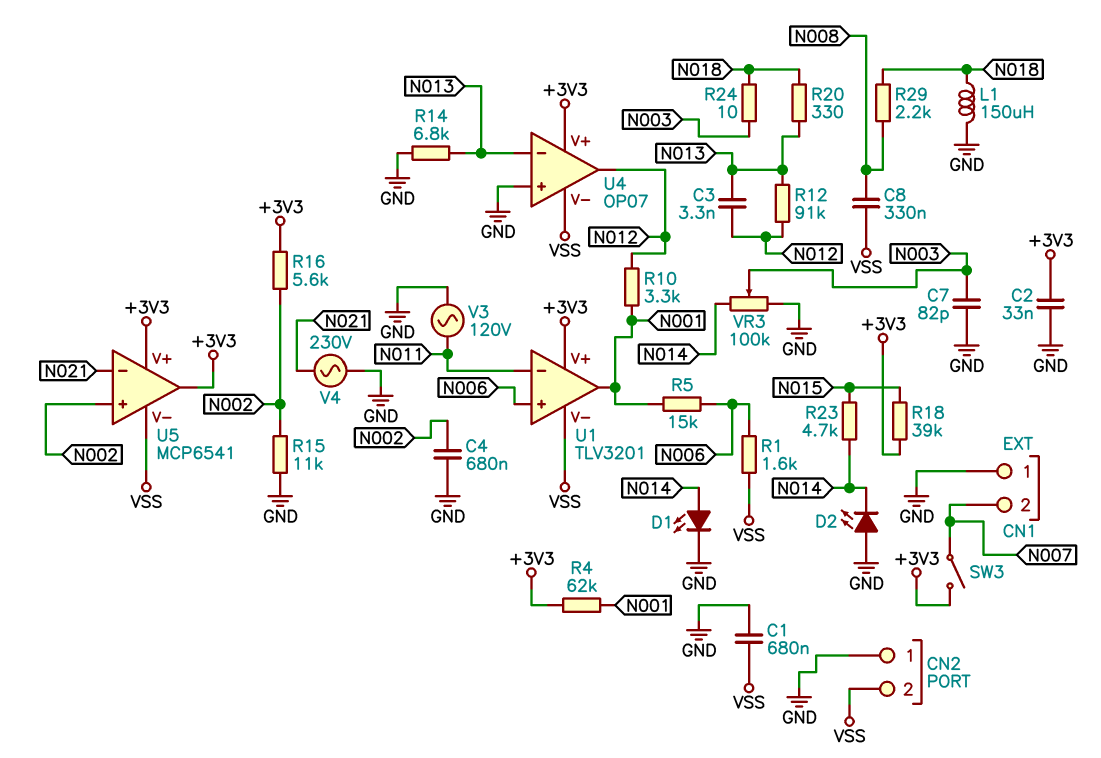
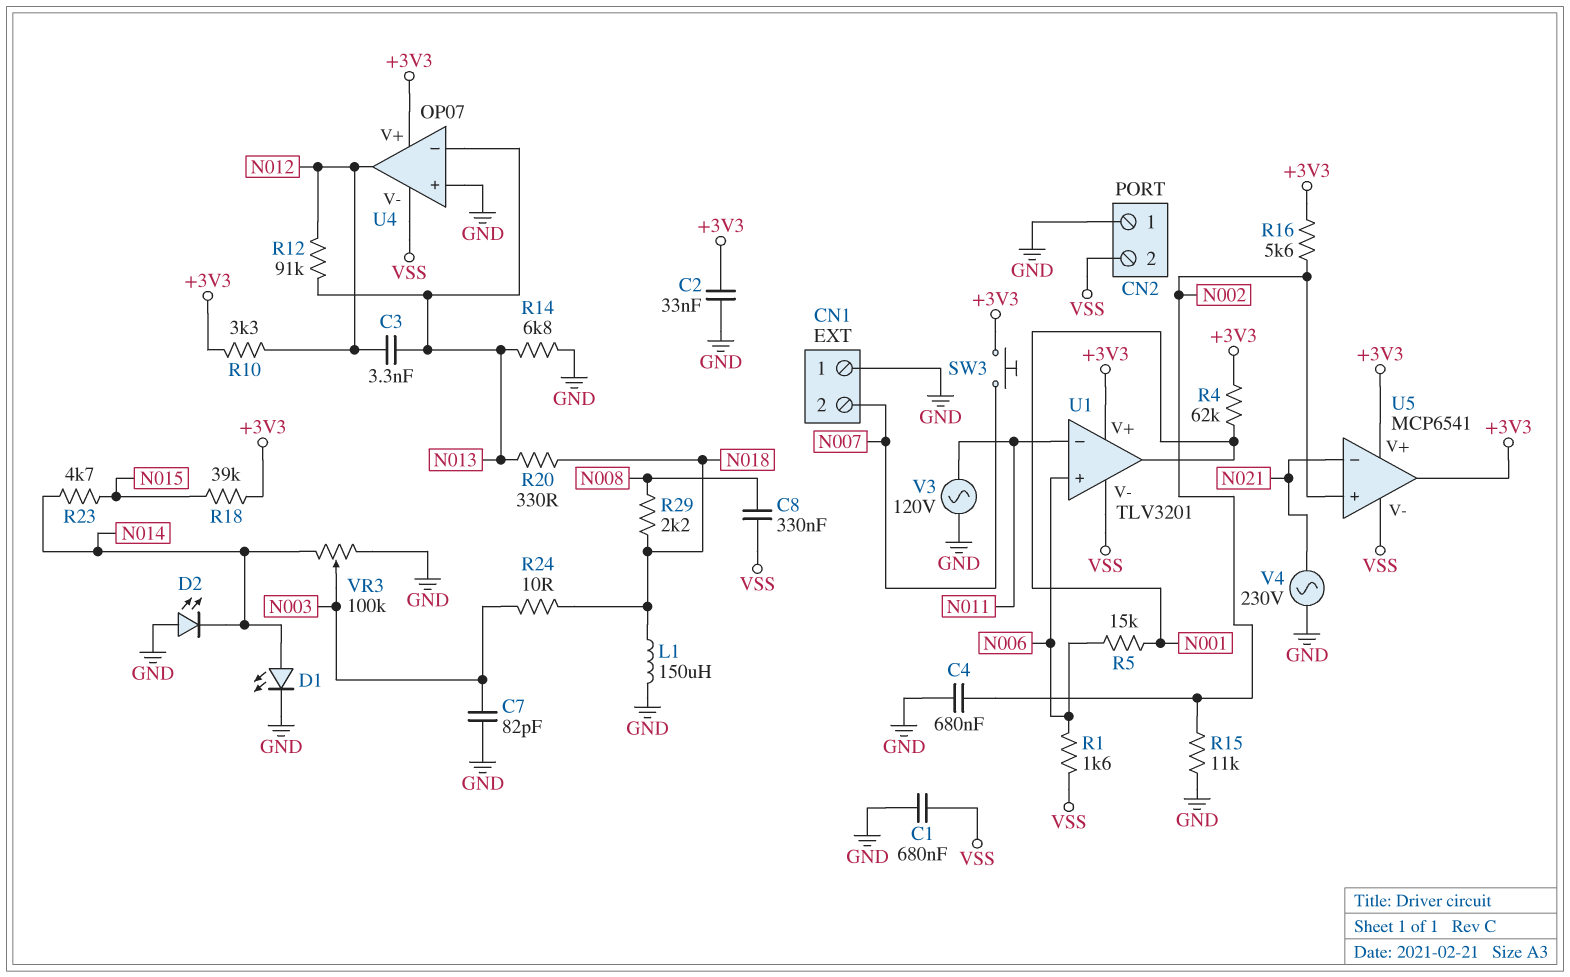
R10: 3.3k (N001, N012) -> 3.3k (+3V3, N012)
SW3: switch (+3V3, N007) -> button (+3V3, N007)

